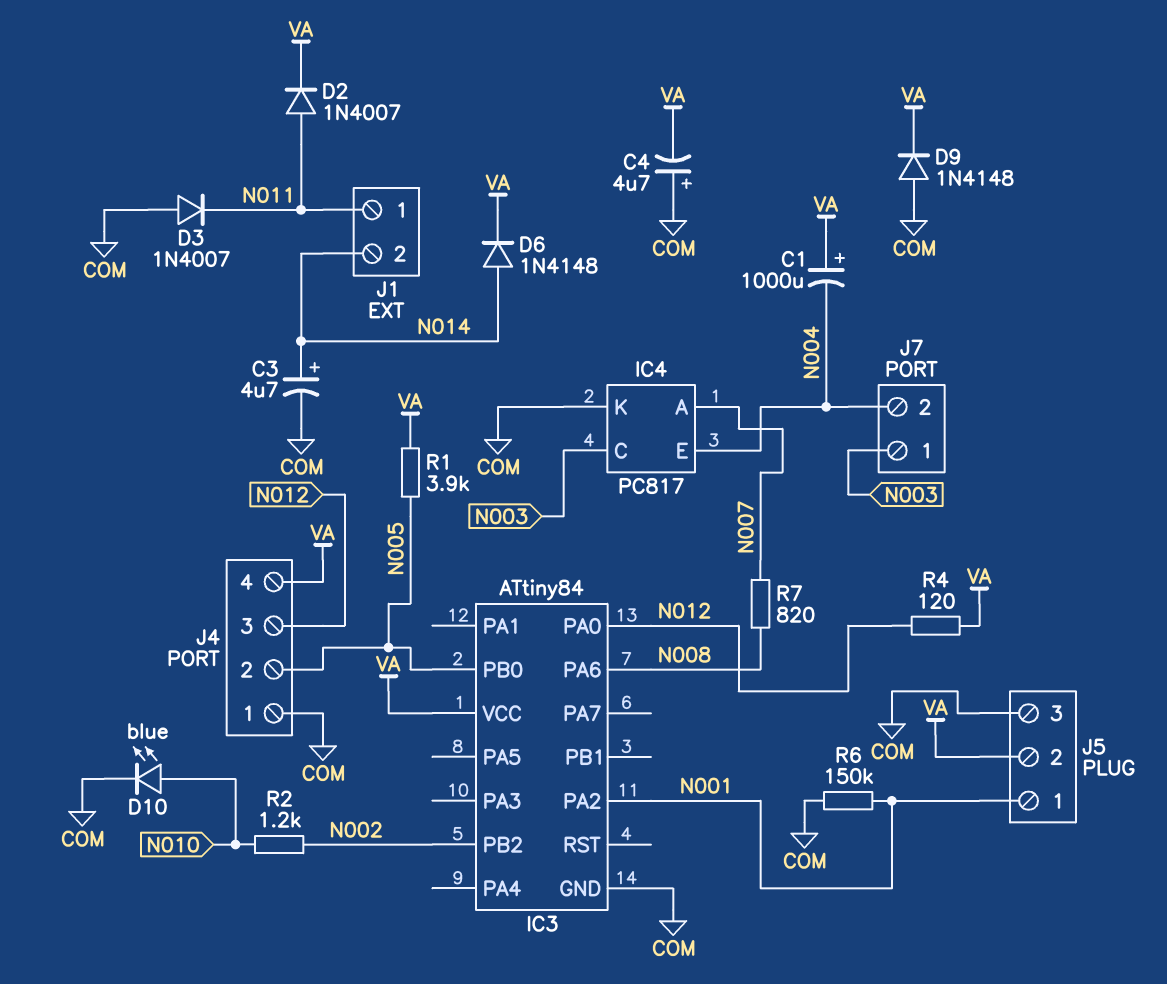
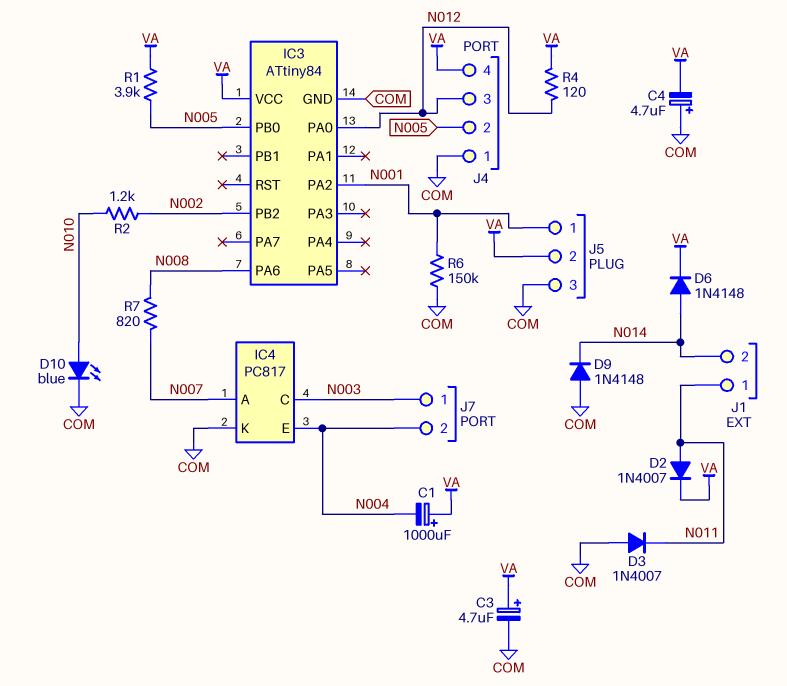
C3: 4.7uF (plus N014, minus COM) -> 4.7uF (plus VA, minus COM)
D9: diode 1N4148 (A COM, K VA) -> diode 1N4148 (A COM, K N014)

